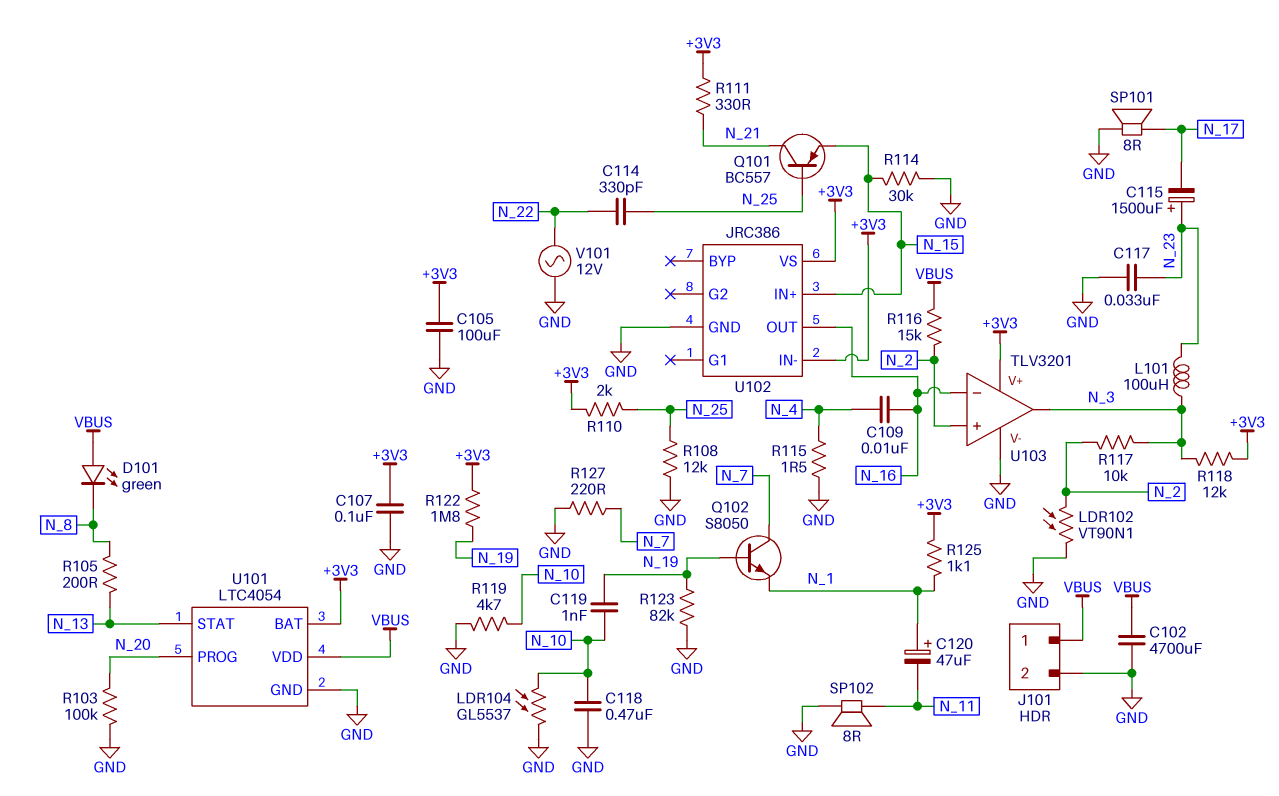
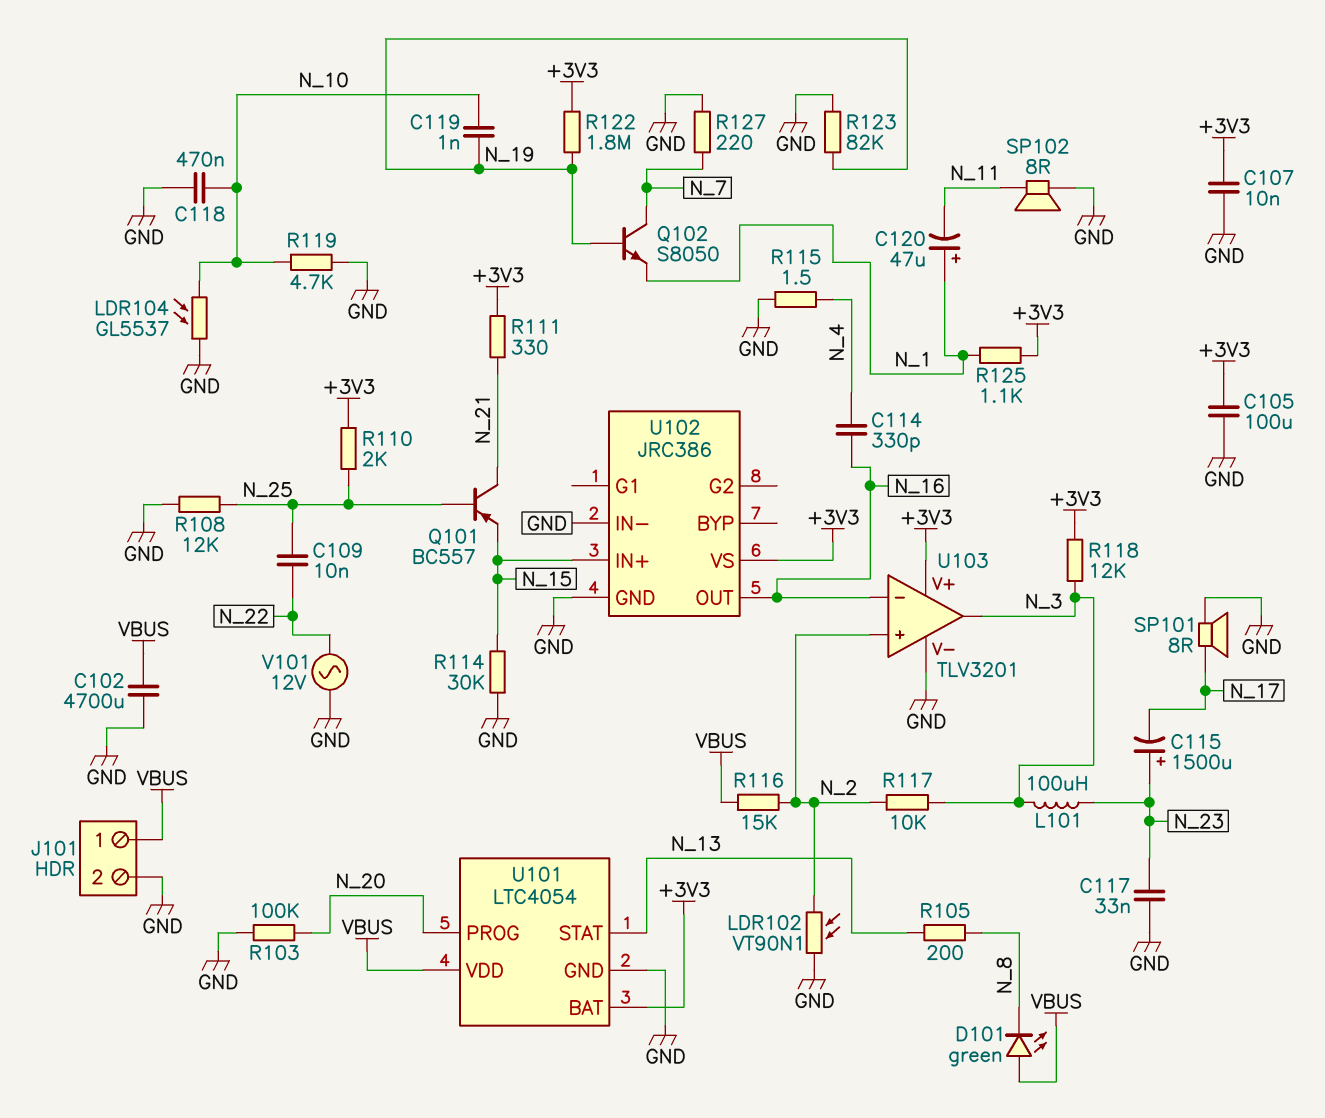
C107: 100nF (+3V3, GND) -> 10nF (+3V3, GND)
C109: 10nF (N_4, N_16) -> 10nF (N_22, N_25)
C114: 330pF (N_22, N_25) -> 330pF (N_4, N_16)
U102 pin IN-: +3V3 -> GND

